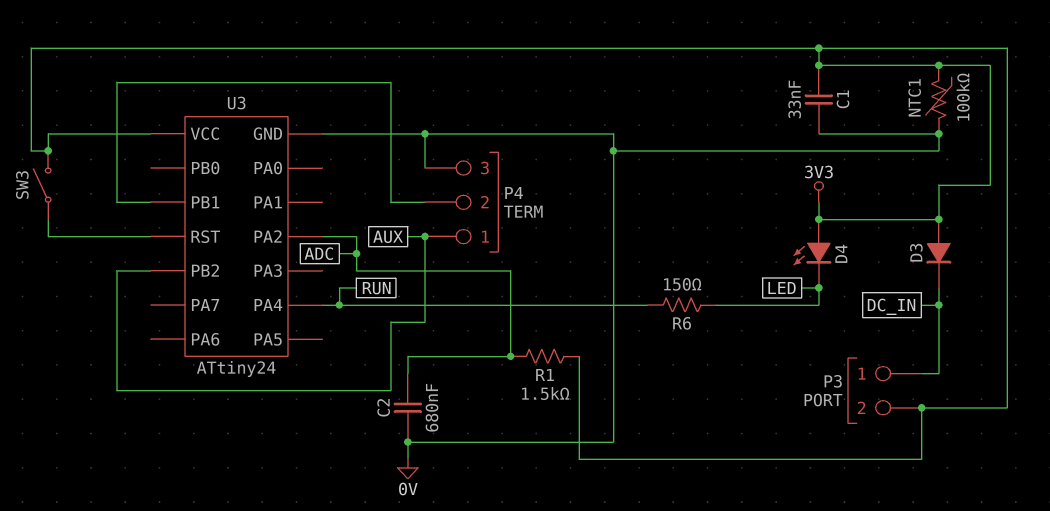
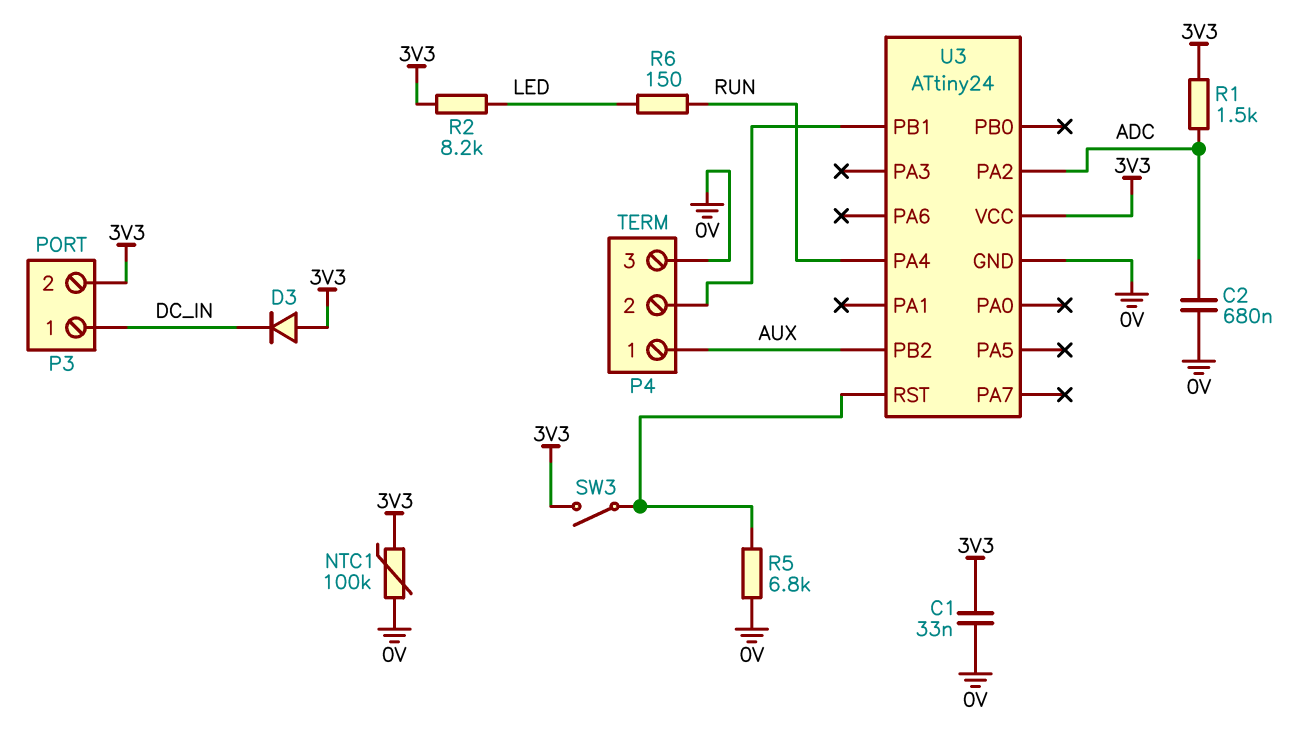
D4: LED (A 3V3, K LED) -> none
R2: none -> 8.2k (3V3, LED)
R5: none -> 6.8k (0V, U3/RST)

